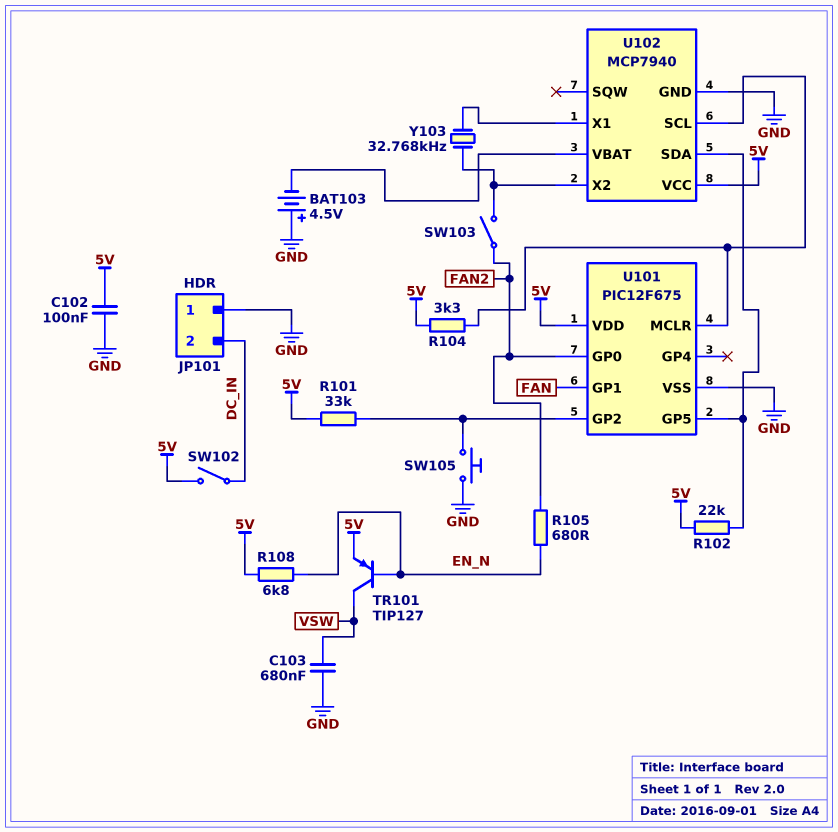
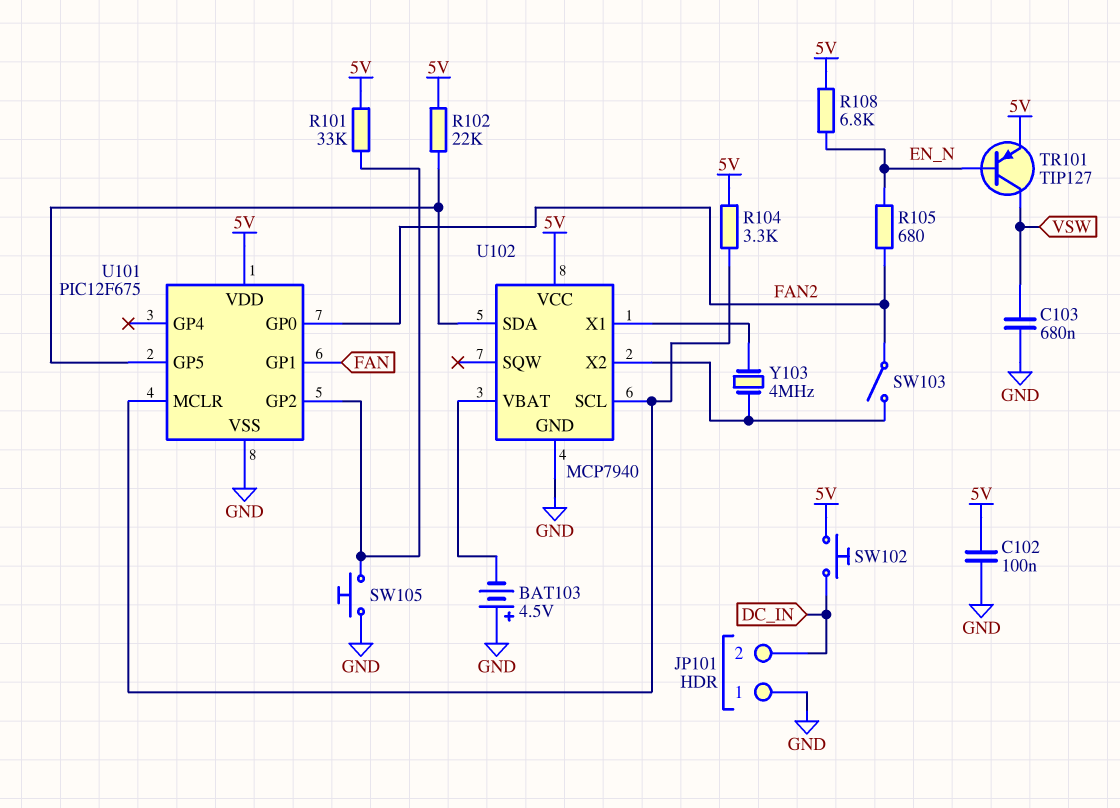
SW102: switch (5V, DC_IN) -> button (5V, DC_IN)
Y103: 32.768kHz (U102/X1, U102/X2) -> 4MHz (U102/X1, U102/X2)

